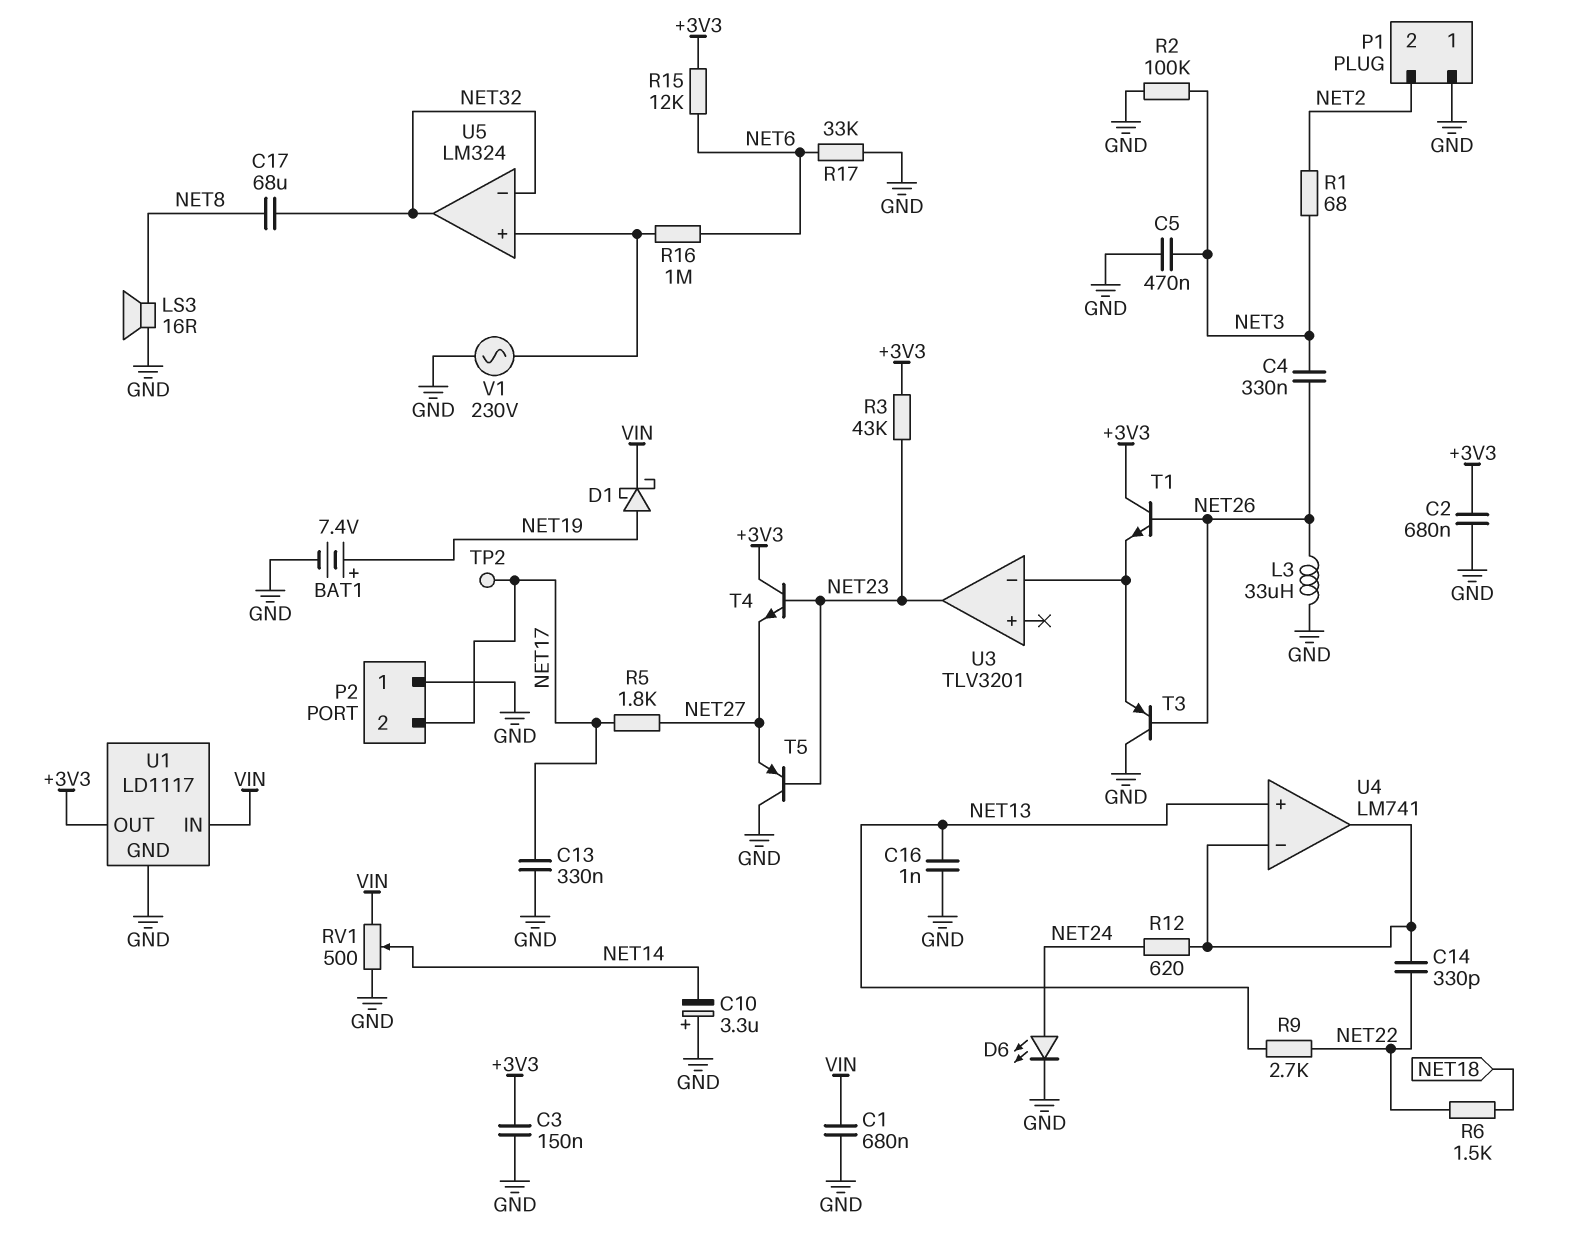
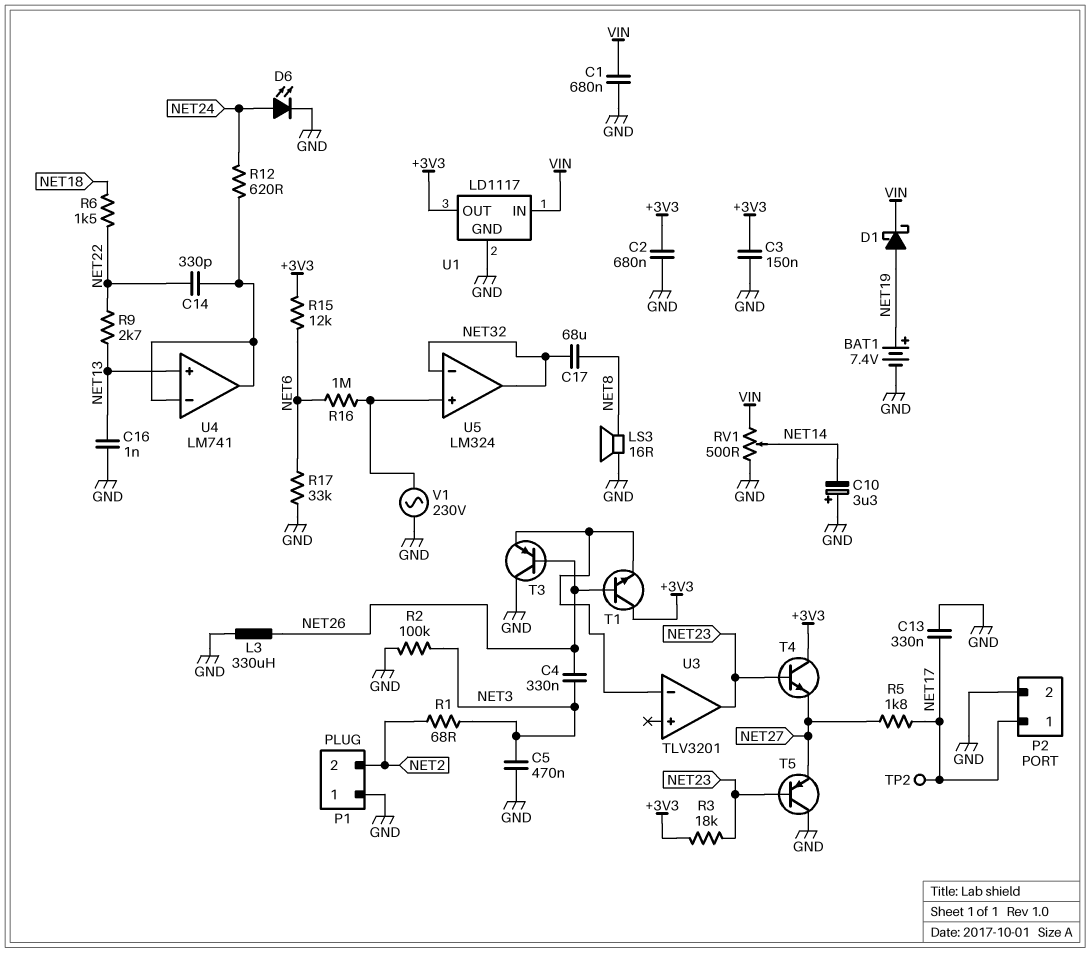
L3: 33uH (GND, NET26) -> 330uH (GND, NET26)
P2 pin 1: GND -> NET17
P2 pin 2: NET17 -> GND
R3: 43k (+3V3, NET23) -> 18k (+3V3, NET23)

